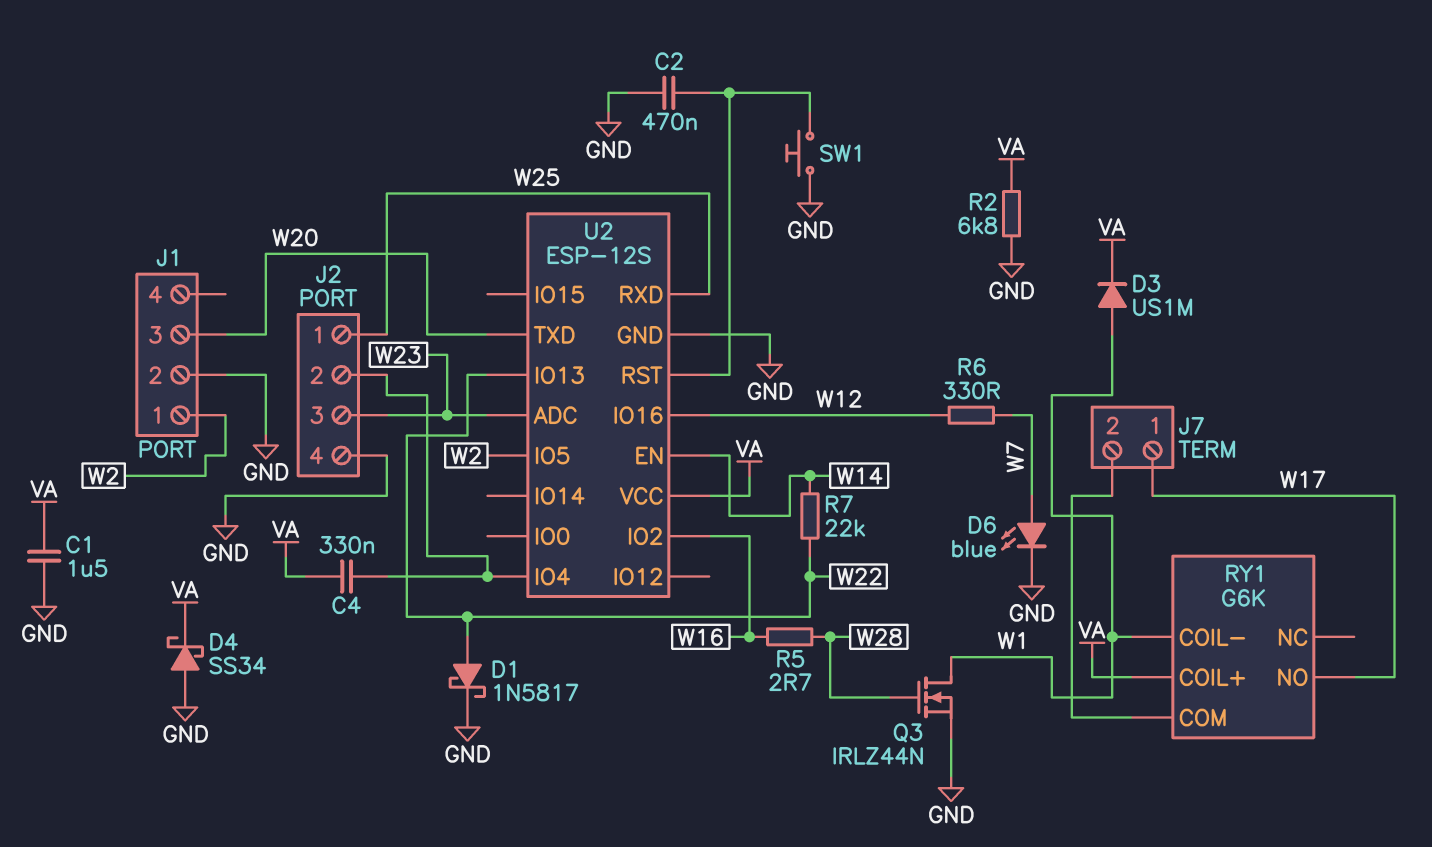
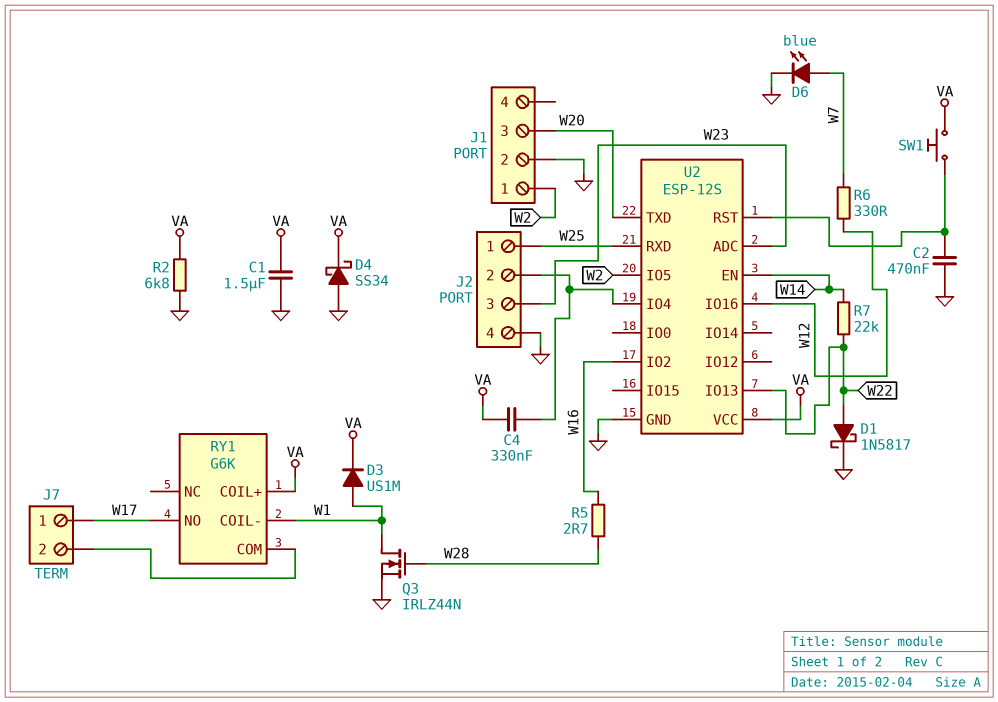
SW1: button (GND, U2/RST) -> button (U2/RST, VA)

